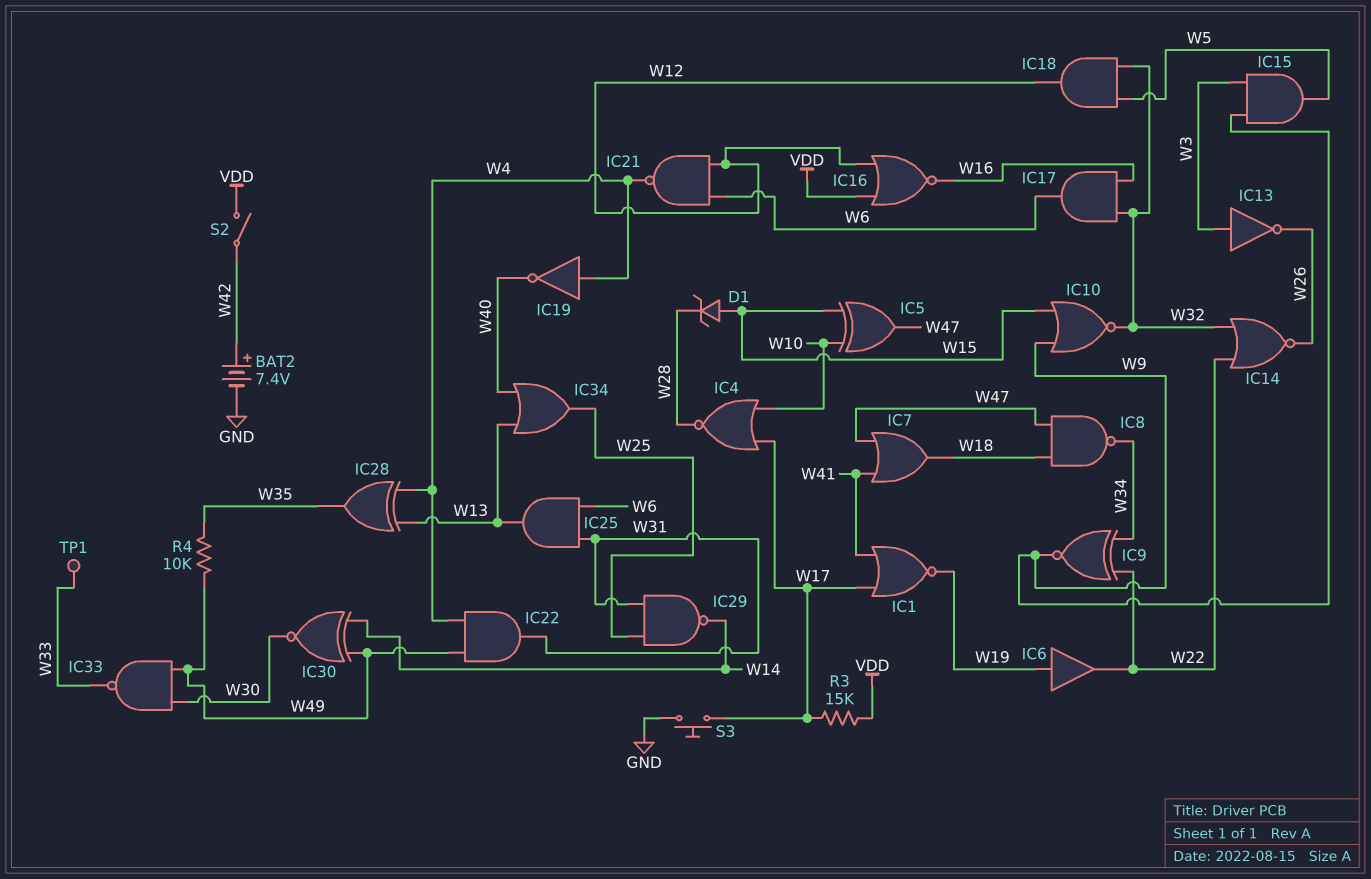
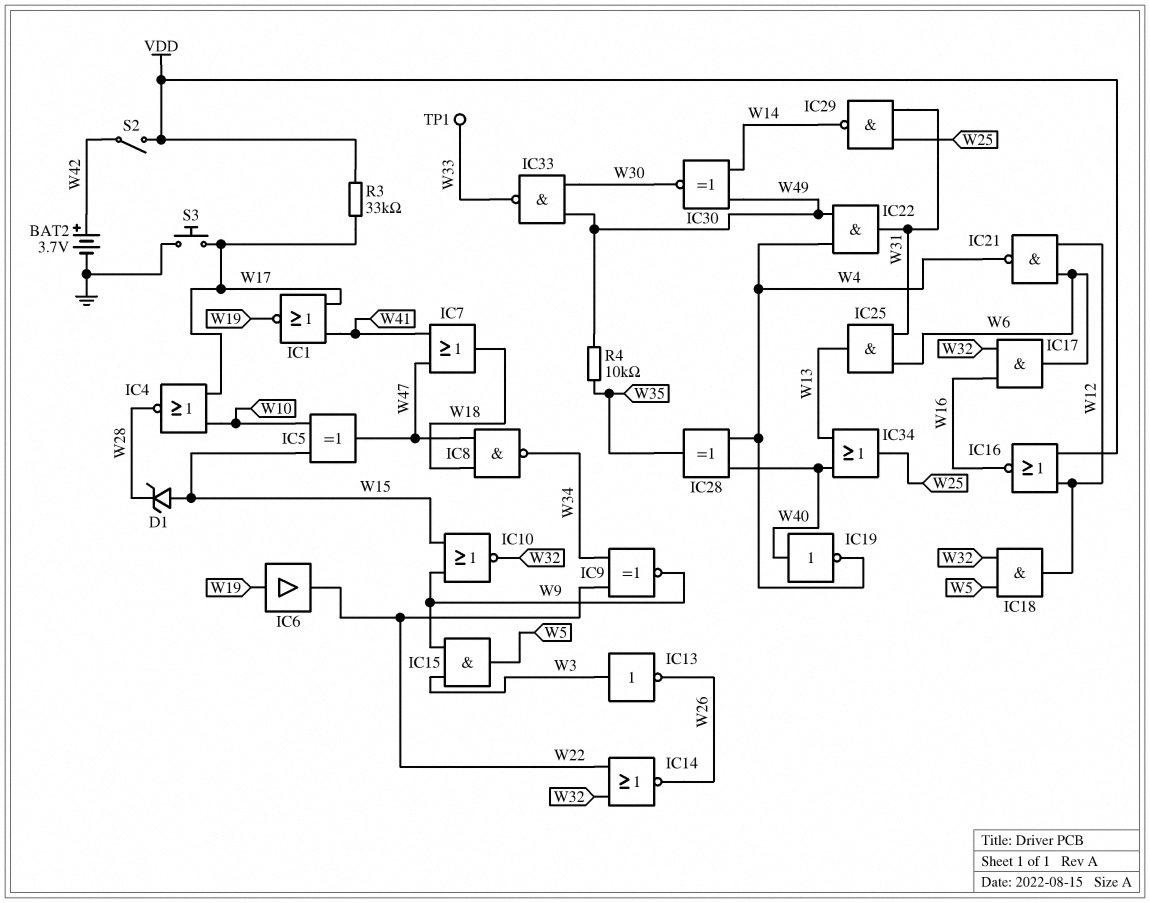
BAT2: 7.4V (plus W42, minus GND) -> 3.7V (plus W42, minus GND)
IC19: NOT (in W4, out W40) -> NOT (in W40, out W4)
IC28: XOR (in W4, in W13, out W35) -> XOR (in W4, in W40, out W35)
R3: 15k (VDD, W17) -> 33k (VDD, W17)

